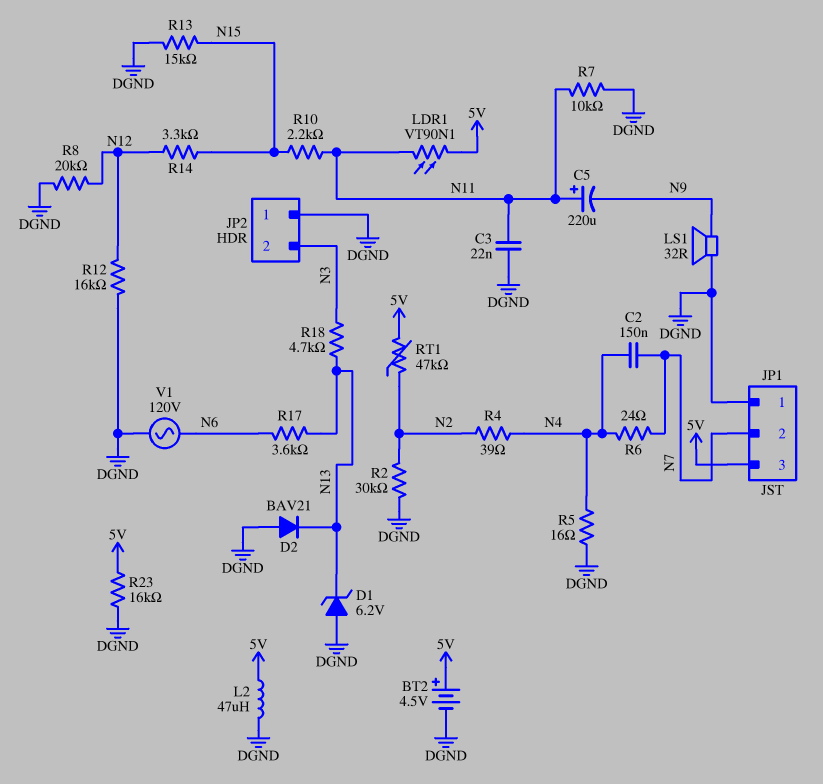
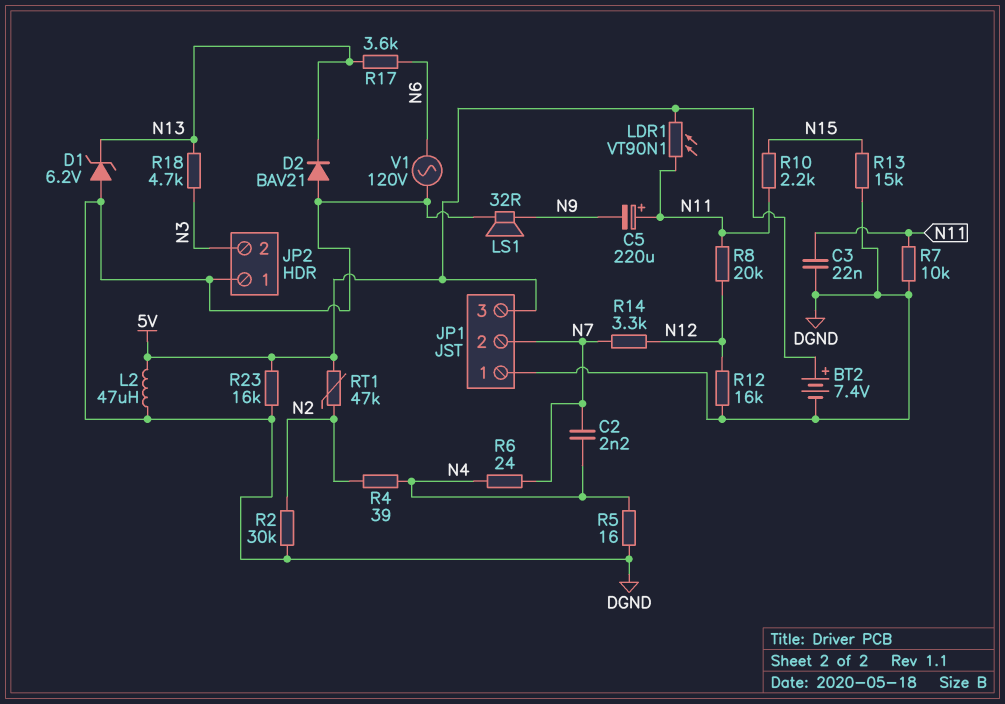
BT2: 4.5V (plus 5V, minus DGND) -> 7.4V (plus 5V, minus DGND)
C2: 150nF (N4, N7) -> 2.2nF (N4, N7)
R8: 20k (DGND, N12) -> 20k (N11, N12)
R14: 3.3k (N12, N15) -> 3.3k (N7, N12)

